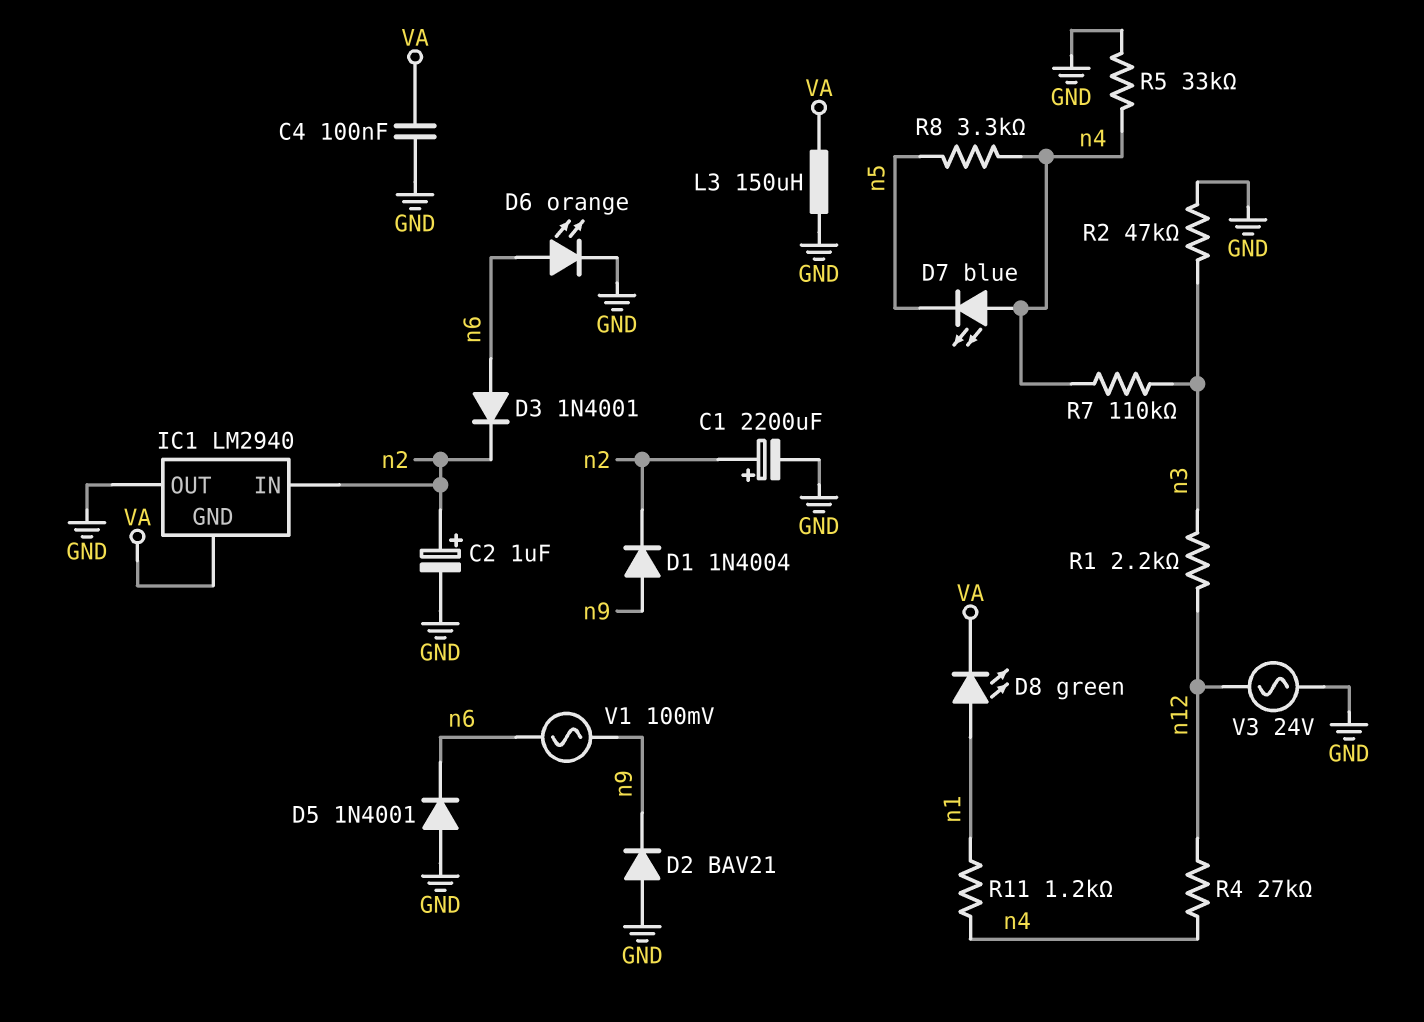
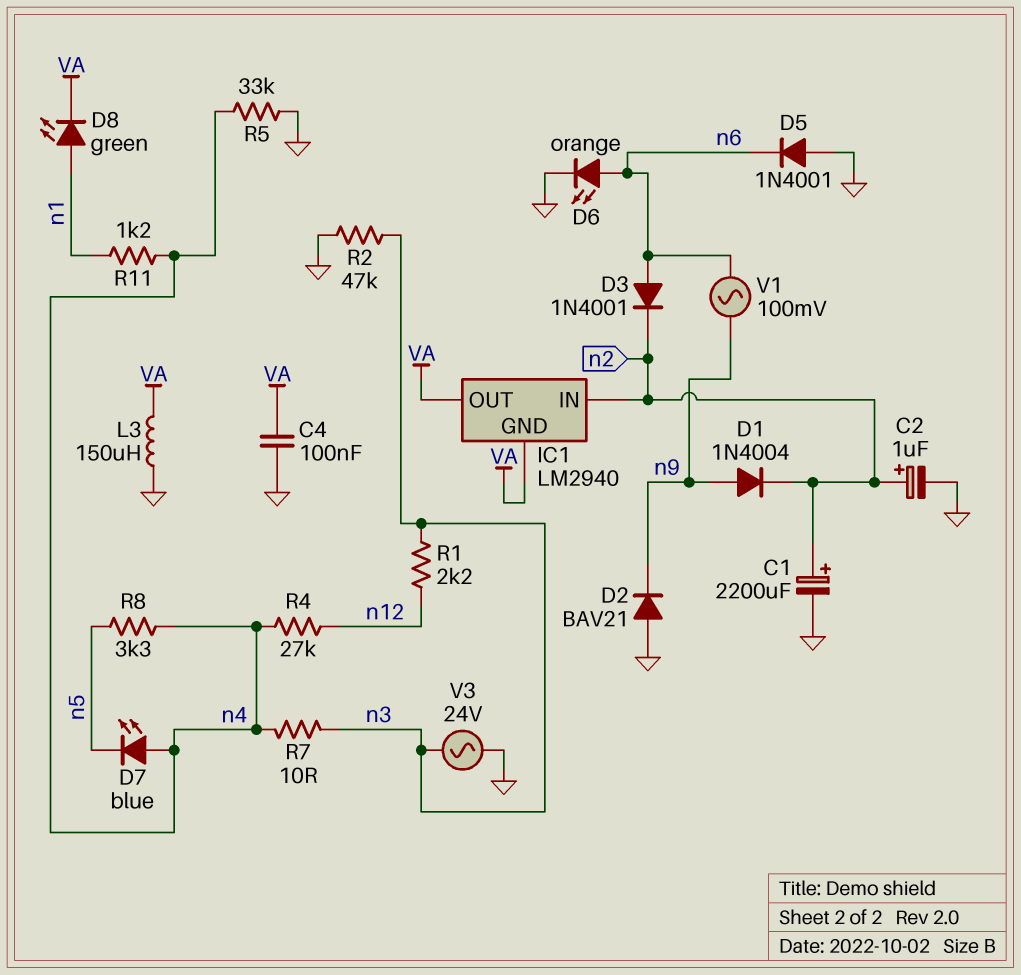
IC1 pin OUT: GND -> VA
R7: 110k (n3, n4) -> 10 (n3, n4)
V3: AC 24V (GND, n12) -> AC 24V (GND, n3)

